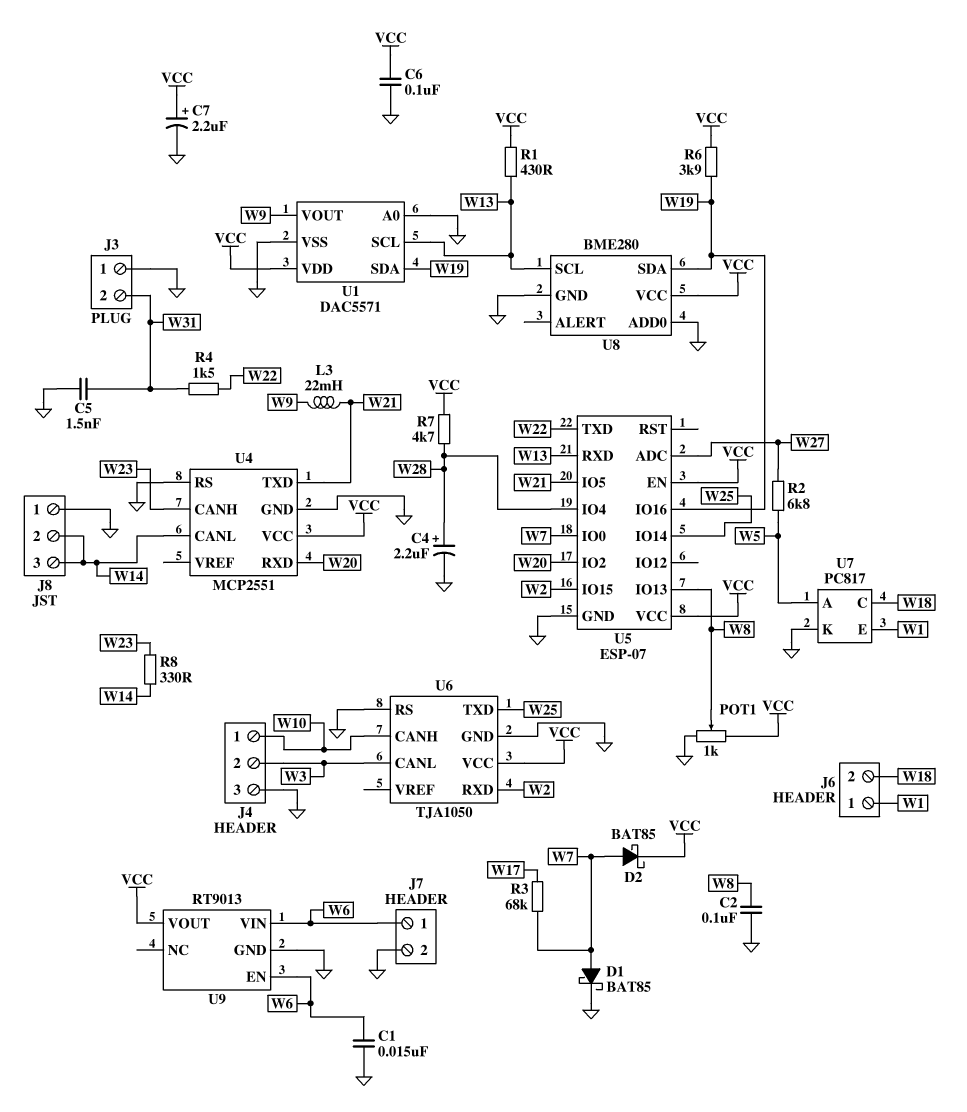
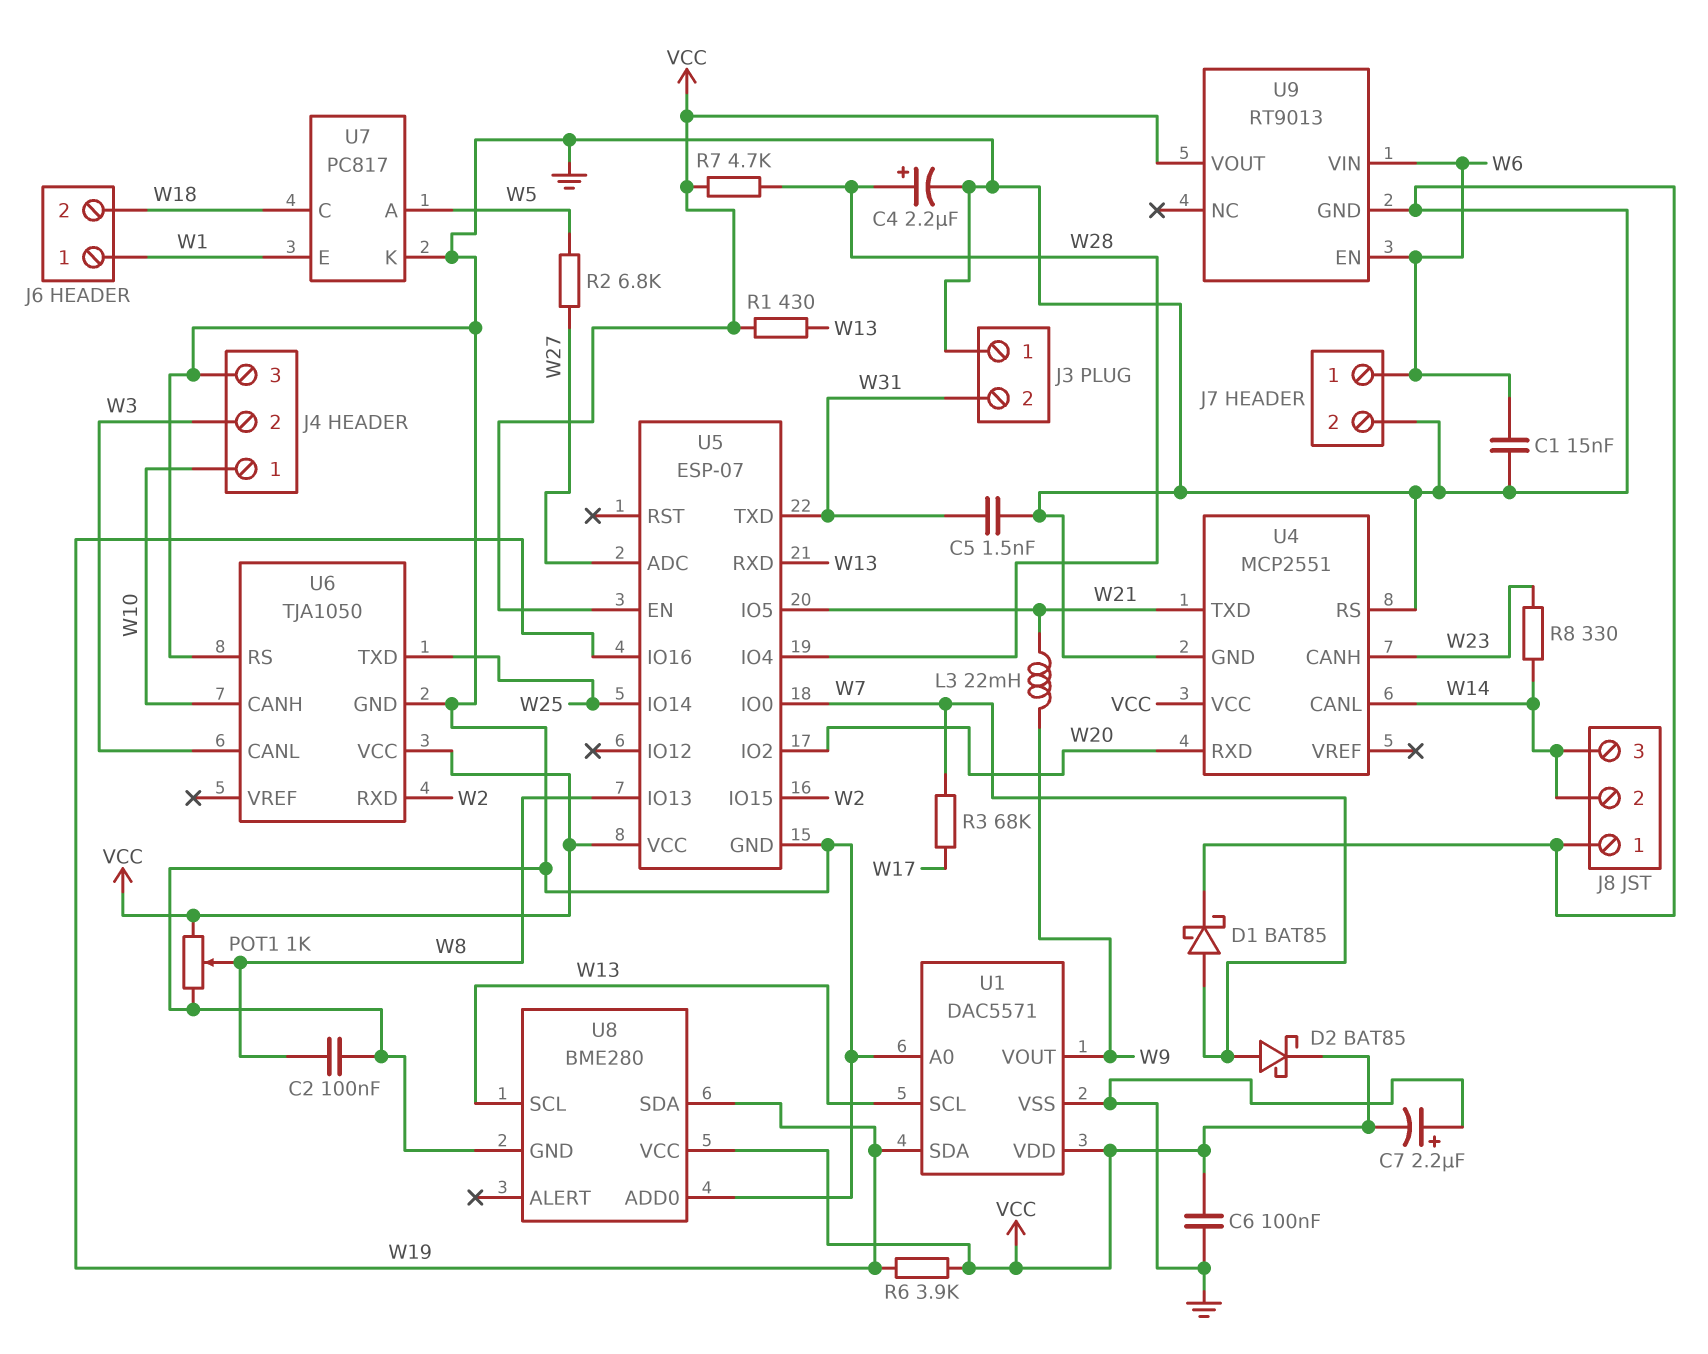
C7: 2.2uF (plus VCC, minus GND) -> 2.2uF (plus GND, minus VCC)
R4: 1.5k (W22, W31) -> none
U5 pin TXD: W22 -> W31

